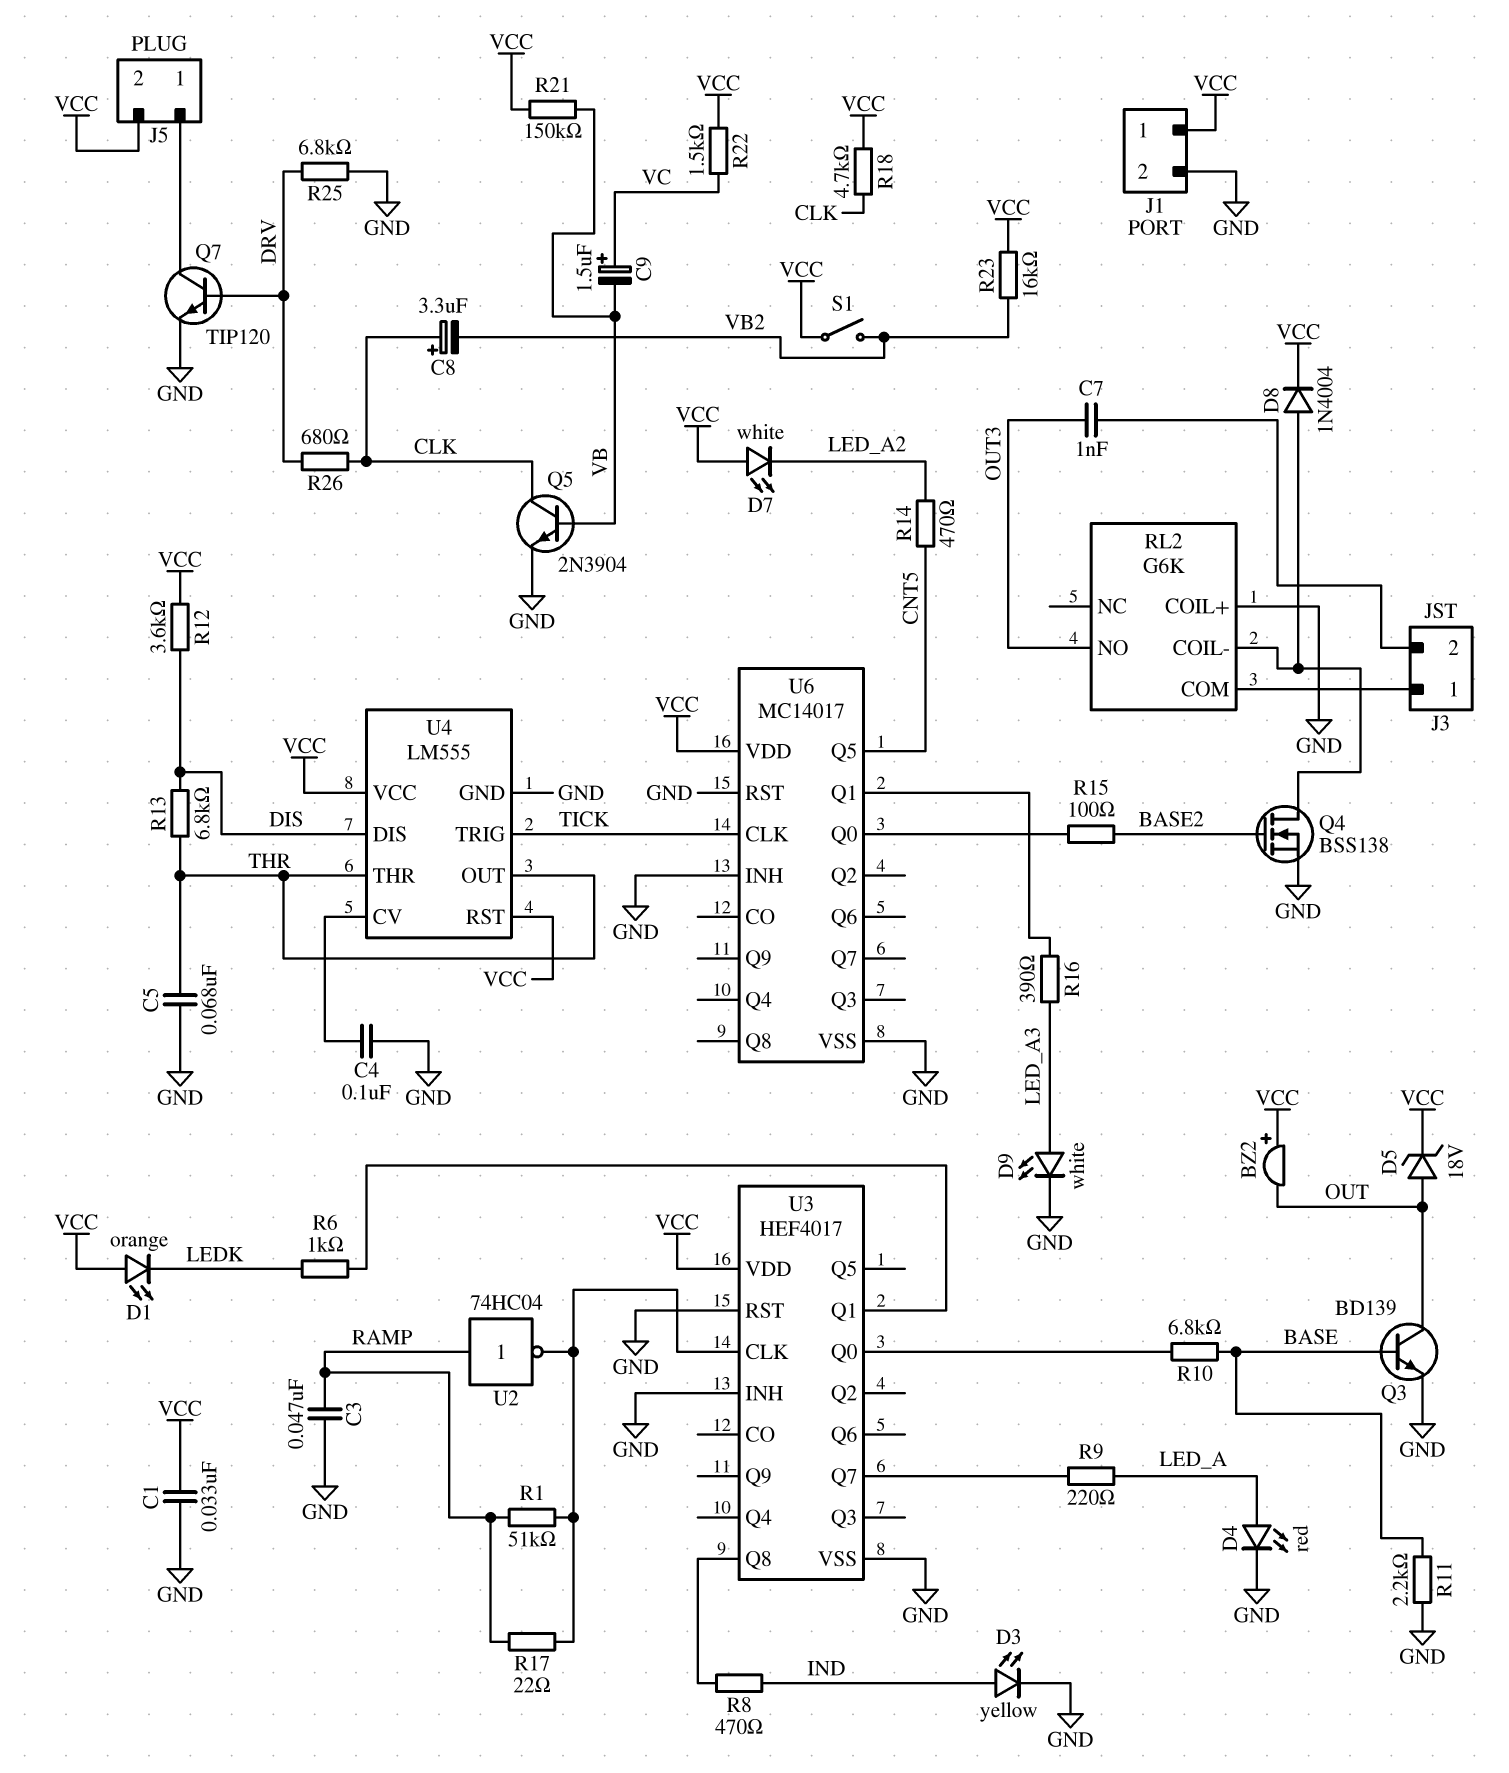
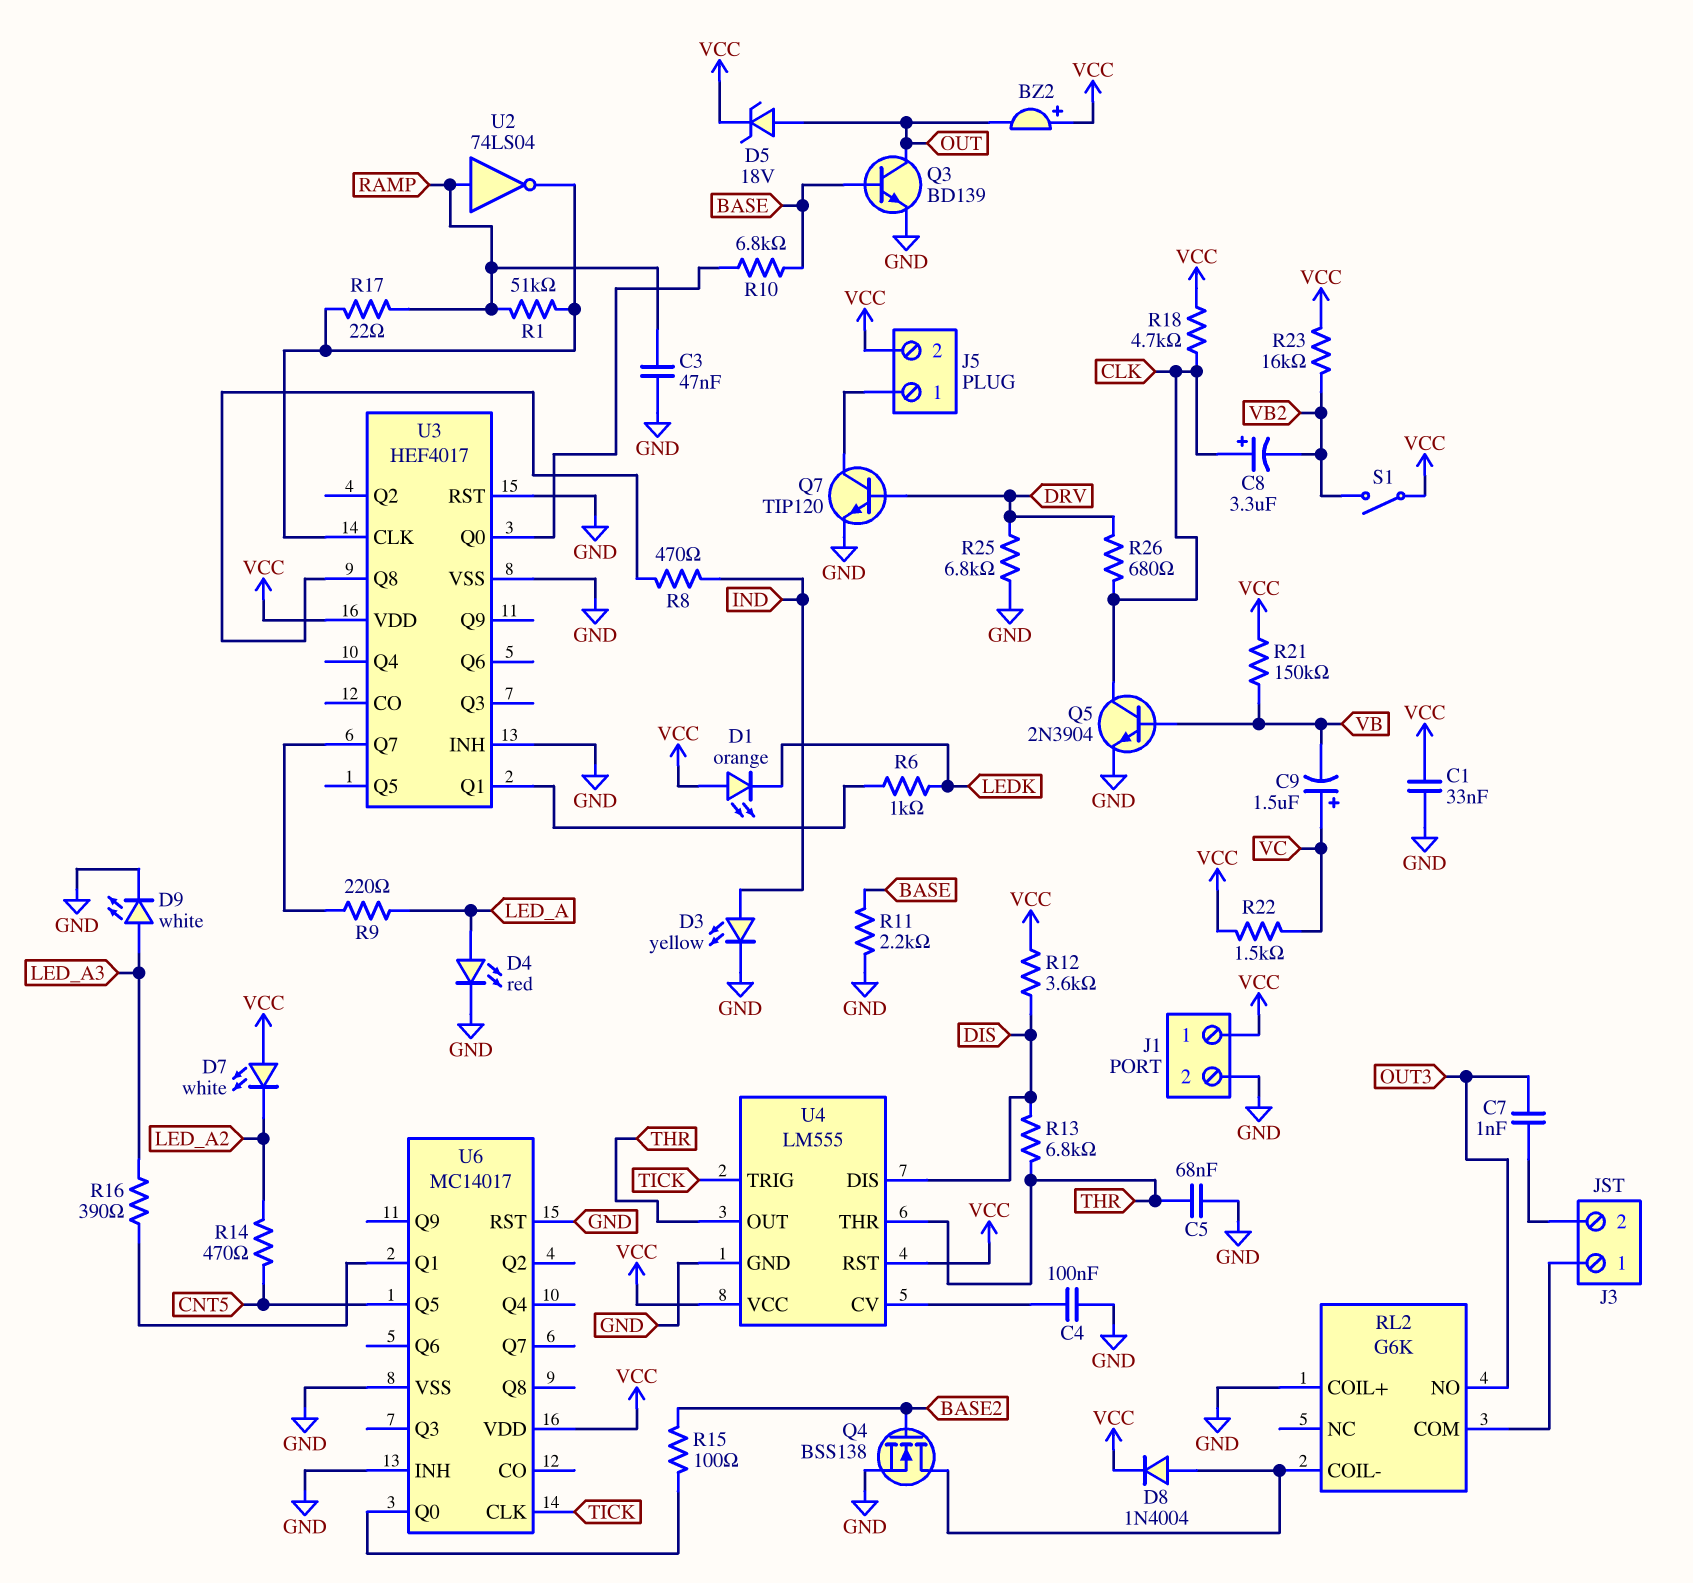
U2: NOT 74HC04 (in RAMP, out U3/CLK) -> NOT 74LS04 (in RAMP, out U3/CLK)

